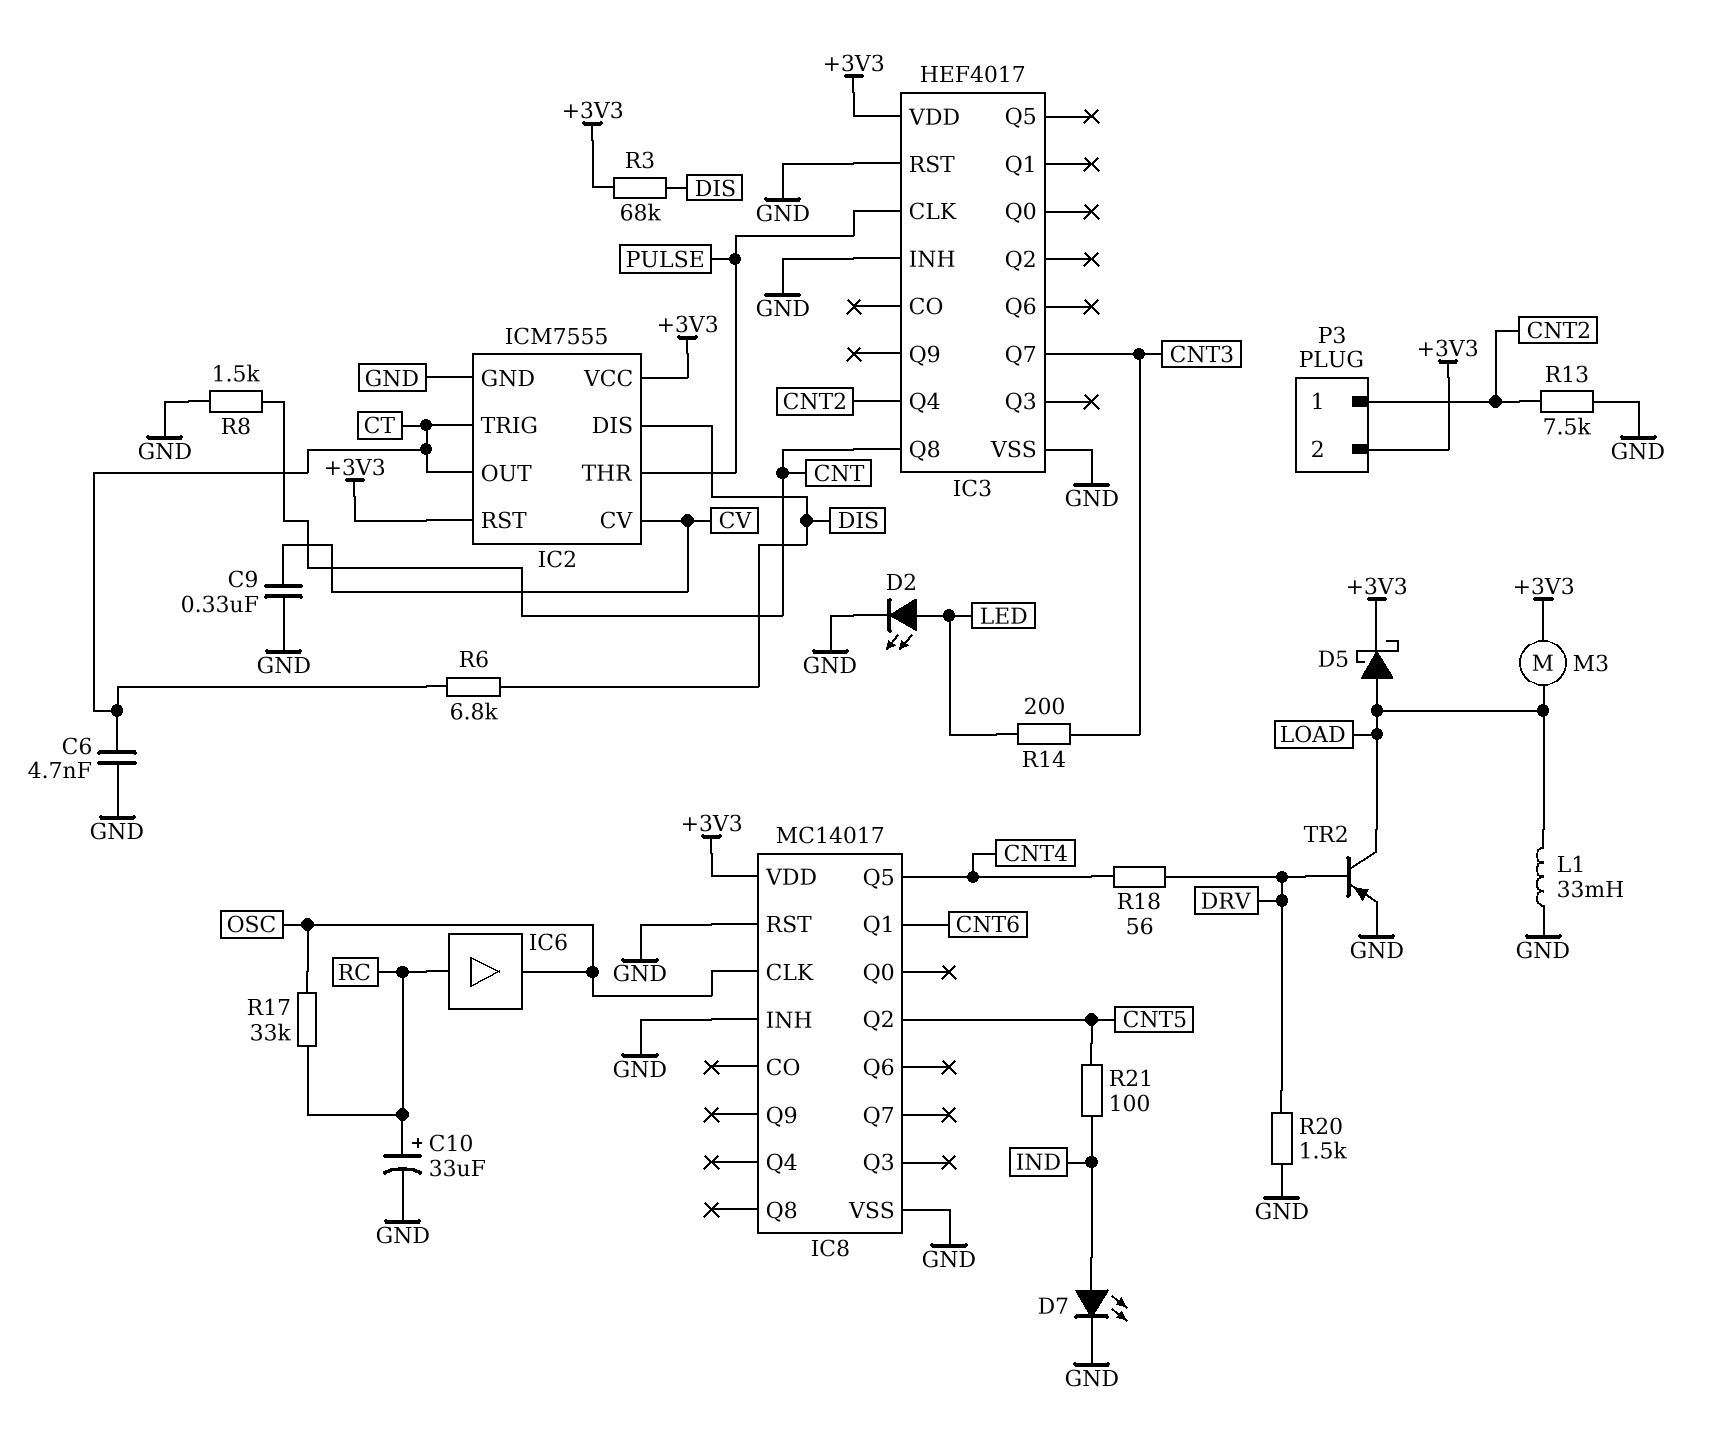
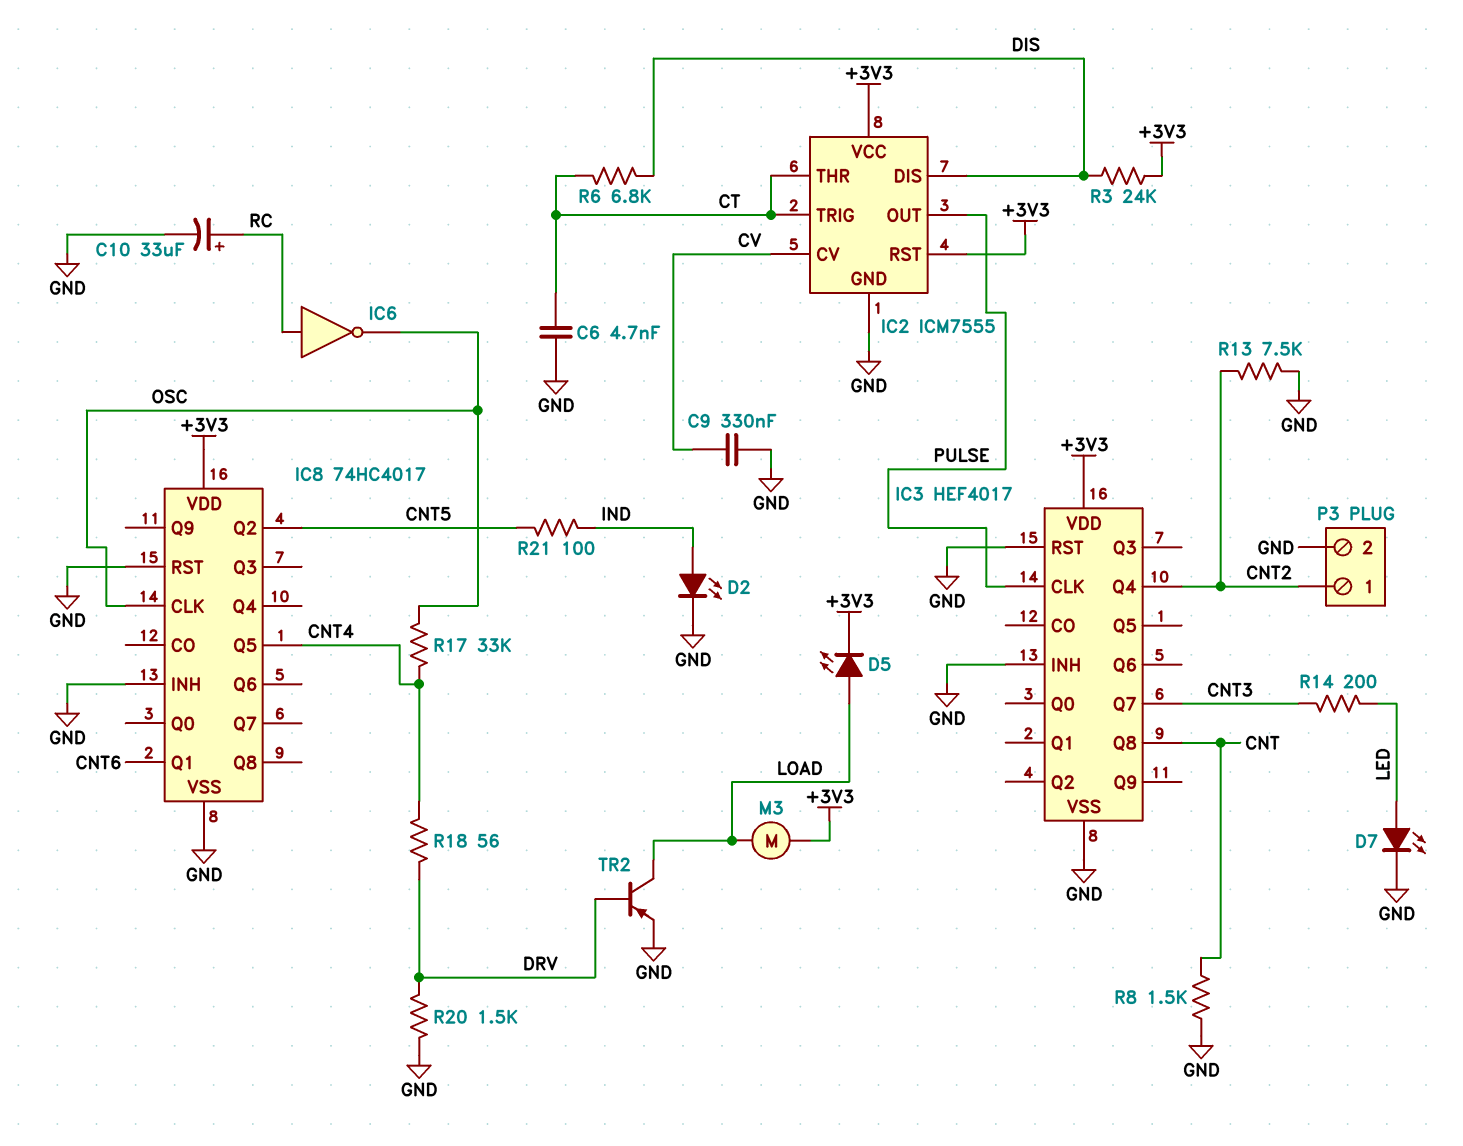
D2: LED (A LED, K GND) -> LED (A IND, K GND)
D5: schottky (A LOAD, K +3V3) -> LED (A LOAD, K +3V3)
D7: LED (A IND, K GND) -> LED (A LED, K GND)
IC2 pin OUT: CT -> PULSE
IC2 pin THR: PULSE -> CT
IC6: buffer (in RC, out OSC) -> NOT (in RC, out OSC)
IC8: MC14017 -> 74HC4017
L1: 33mH (GND, LOAD) -> none
P3 pin 2: +3V3 -> GND
R3: 68k (+3V3, DIS) -> 24k (+3V3, DIS)
R17: 33k (OSC, RC) -> 33k (CNT4, OSC)

